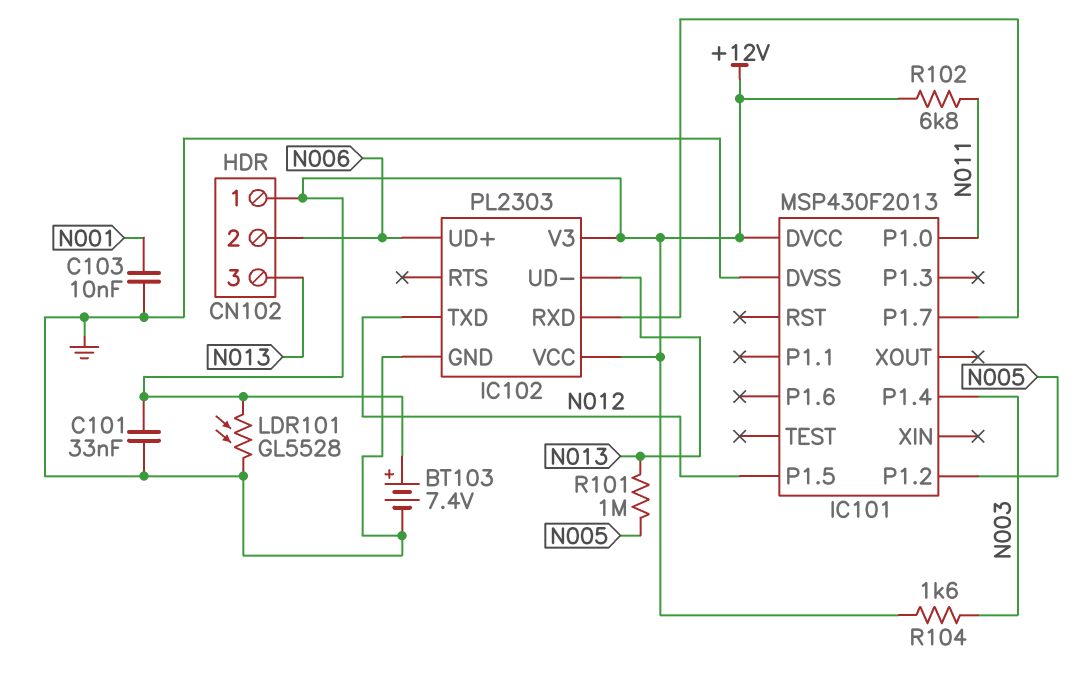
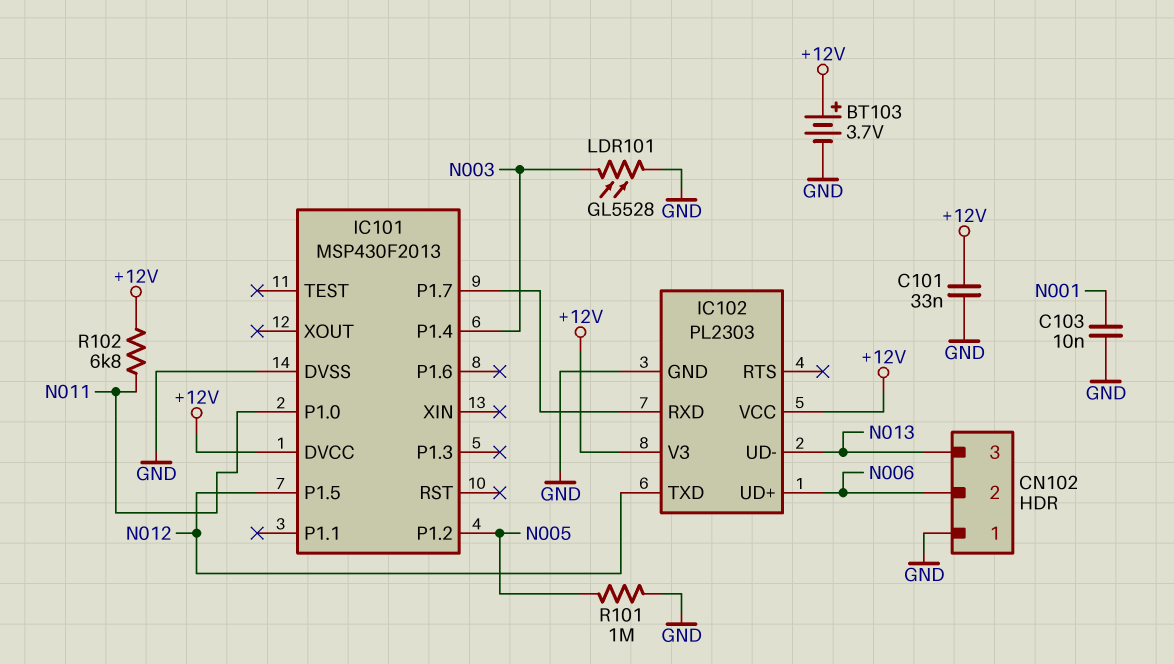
BT103: 7.4V (plus +12V, minus GND) -> 3.7V (plus +12V, minus GND)
CN102 pin 1: +12V -> GND
LDR101: GL5528 (+12V, GND) -> GL5528 (GND, N003)
R101: 1M (N005, N013) -> 1M (GND, N005)
R104: 1.6k (+12V, N003) -> none

